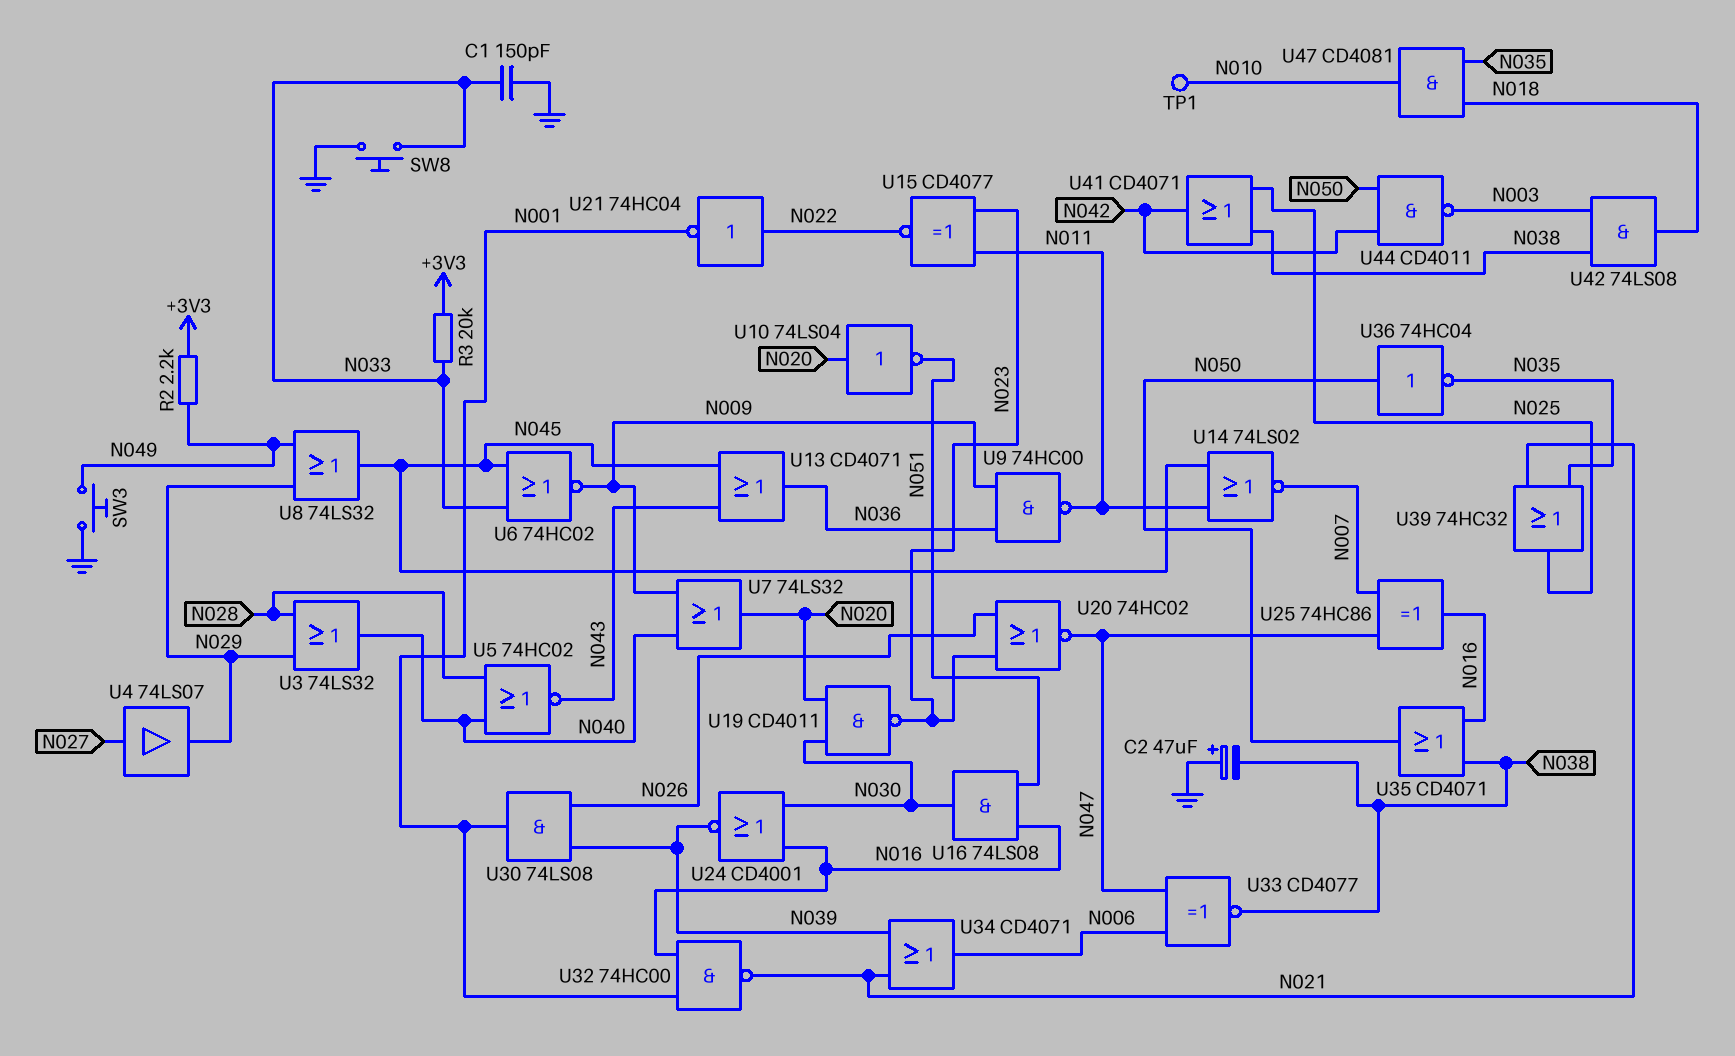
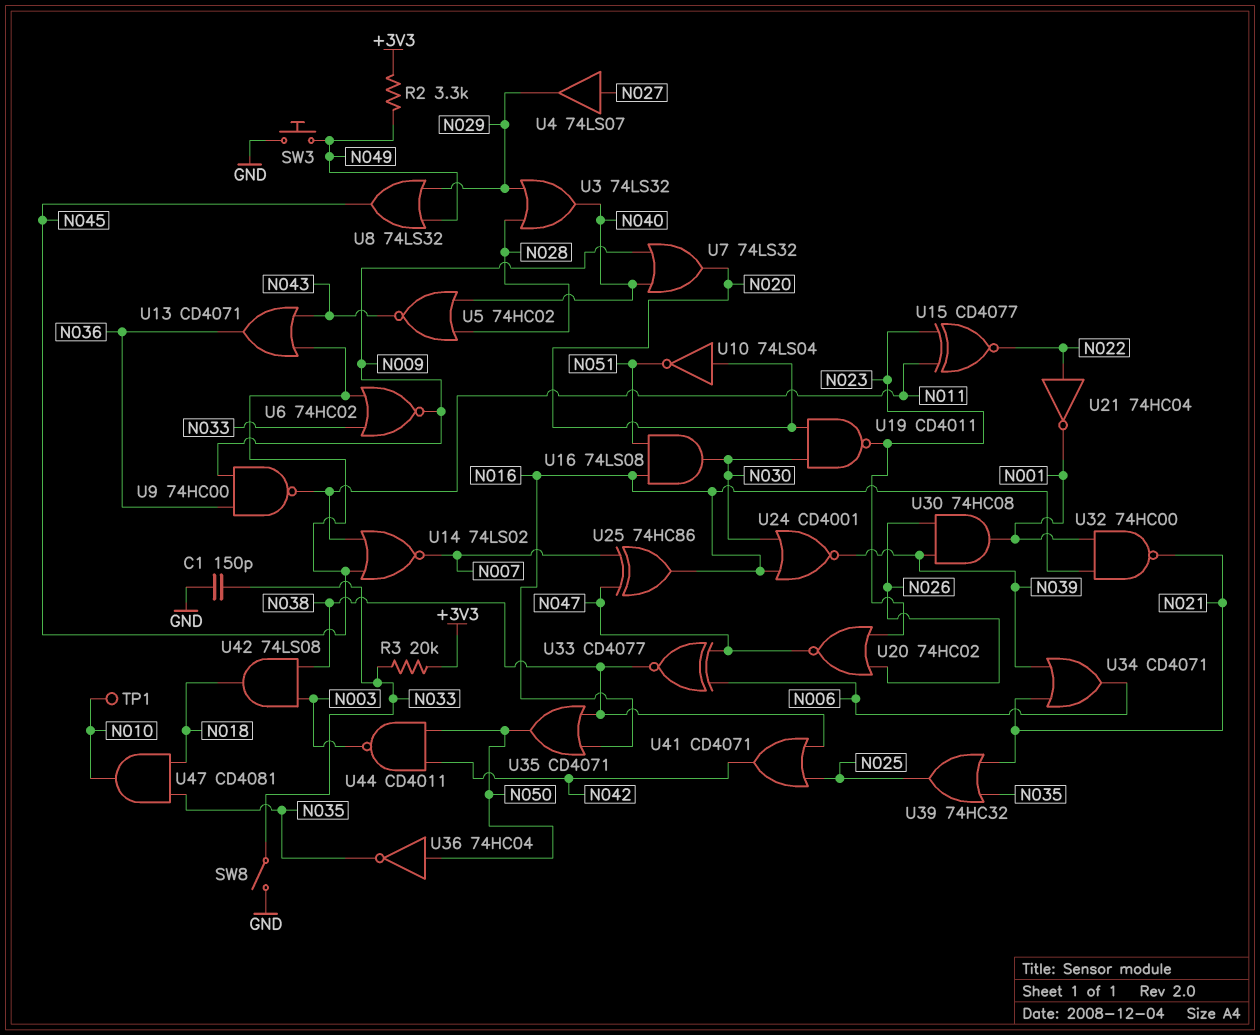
C2: 47uF (plus GND, minus N038) -> none
R2: 2.2k (+3V3, N049) -> 3.3k (+3V3, N049)
SW8: button (GND, N033) -> switch (GND, N033)
U30: AND 74LS08 (in N026, in N039, out N001) -> AND 74HC08 (in N026, in N039, out N001)

